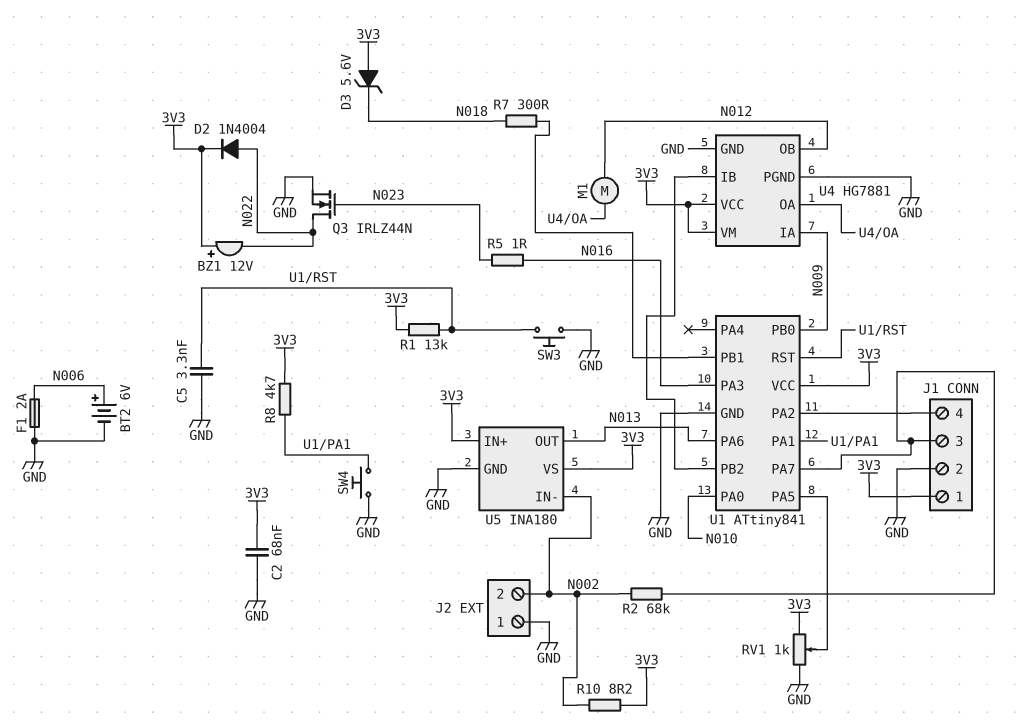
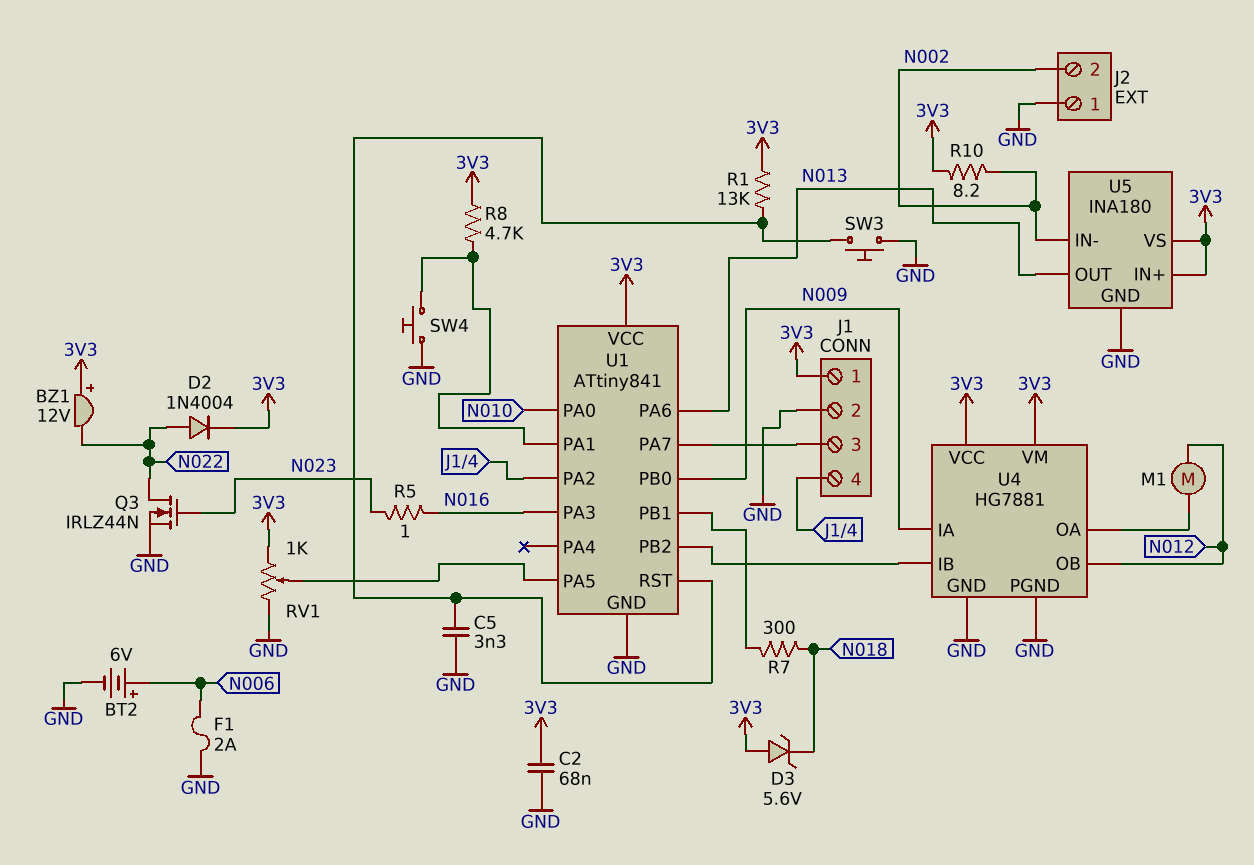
R2: 68k (J1/3, N002) -> none

